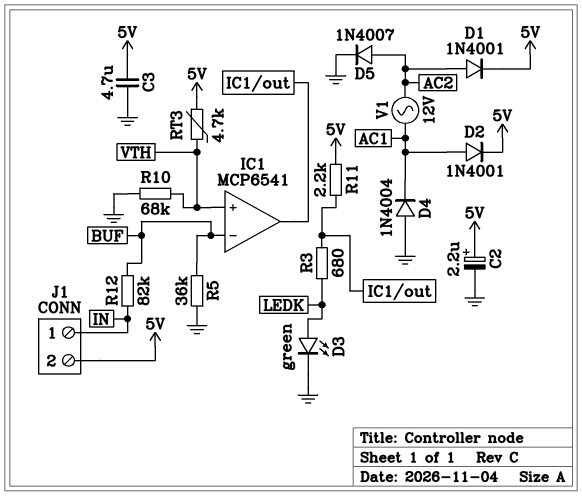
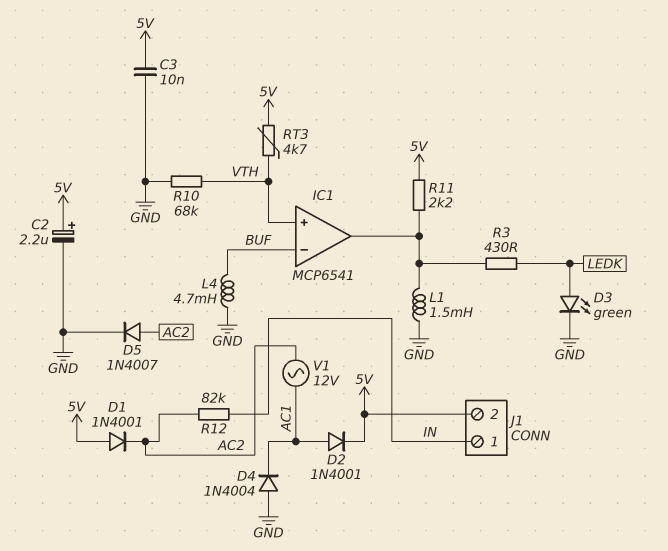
C3: 4.7uF (5V, GND) -> 10nF (5V, GND)
D1: diode 1N4001 (A AC2, K 5V) -> diode 1N4001 (A 5V, K AC2)
L1: none -> 1.5mH (GND, IC1/out)
L4: none -> 4.7mH (BUF, GND)
R3: 680 (IC1/out, LEDK) -> 430 (IC1/out, LEDK)
R5: 36k (BUF, GND) -> none
R12: 82k (BUF, IN) -> 82k (AC2, IN)

